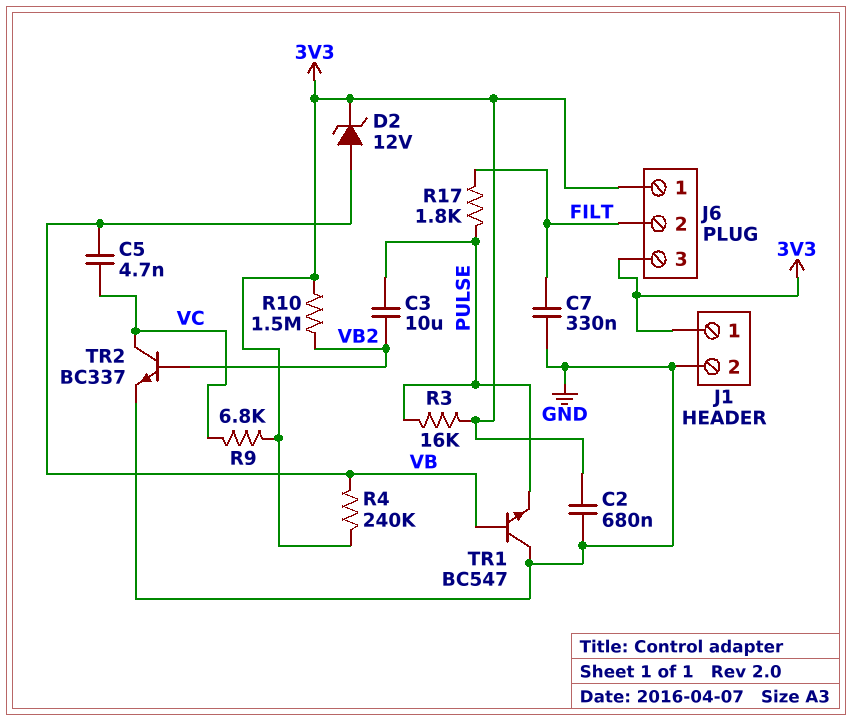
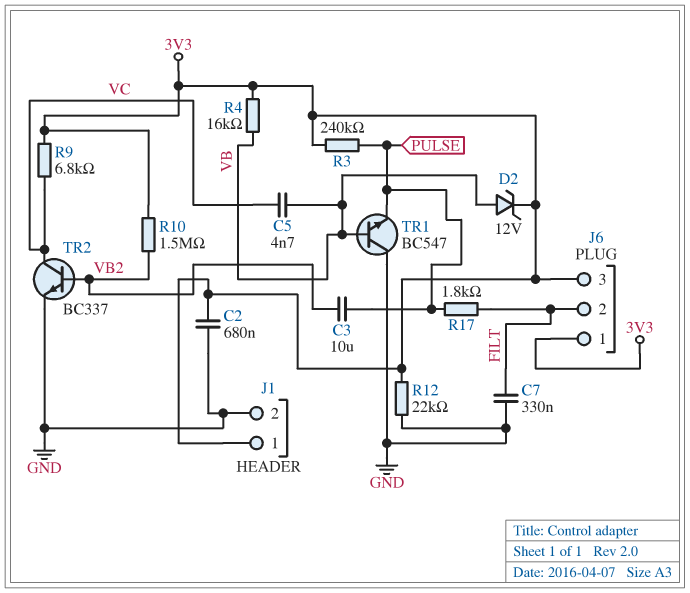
R3: 16k (3V3, PULSE) -> 240k (3V3, PULSE)
R4: 240k (3V3, VB) -> 16k (3V3, VB)
R12: none -> 22k (3V3, GND)

